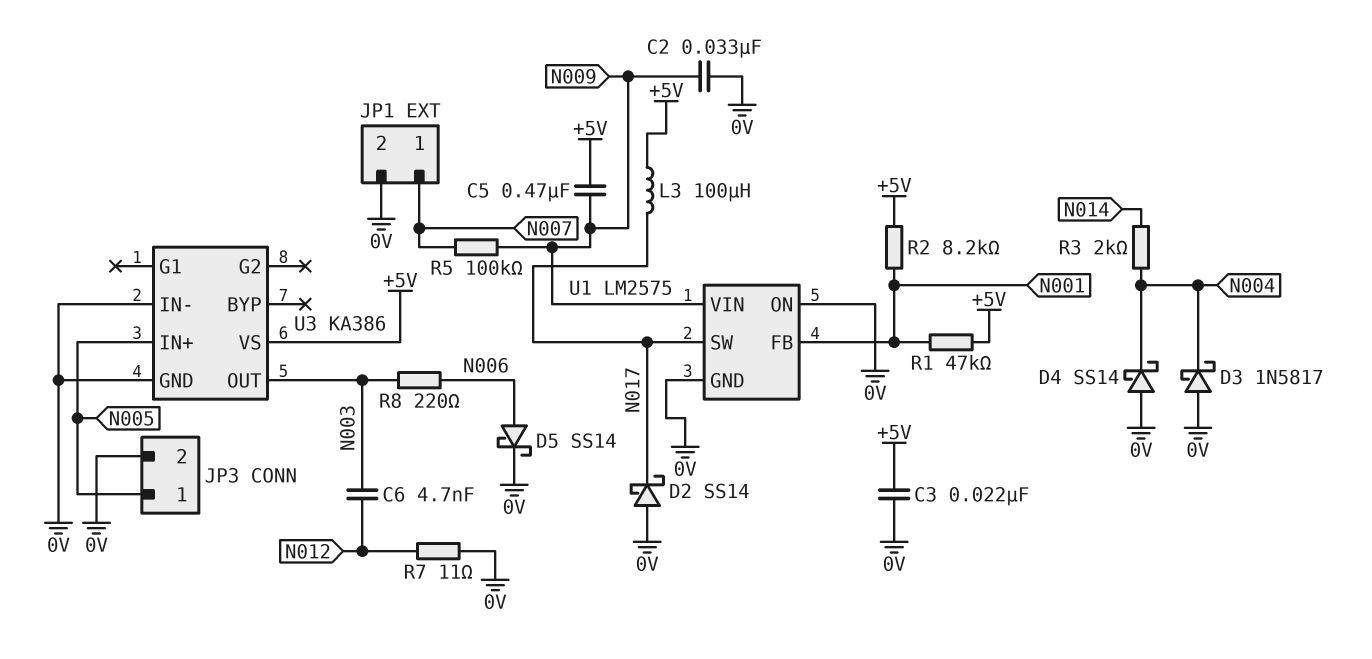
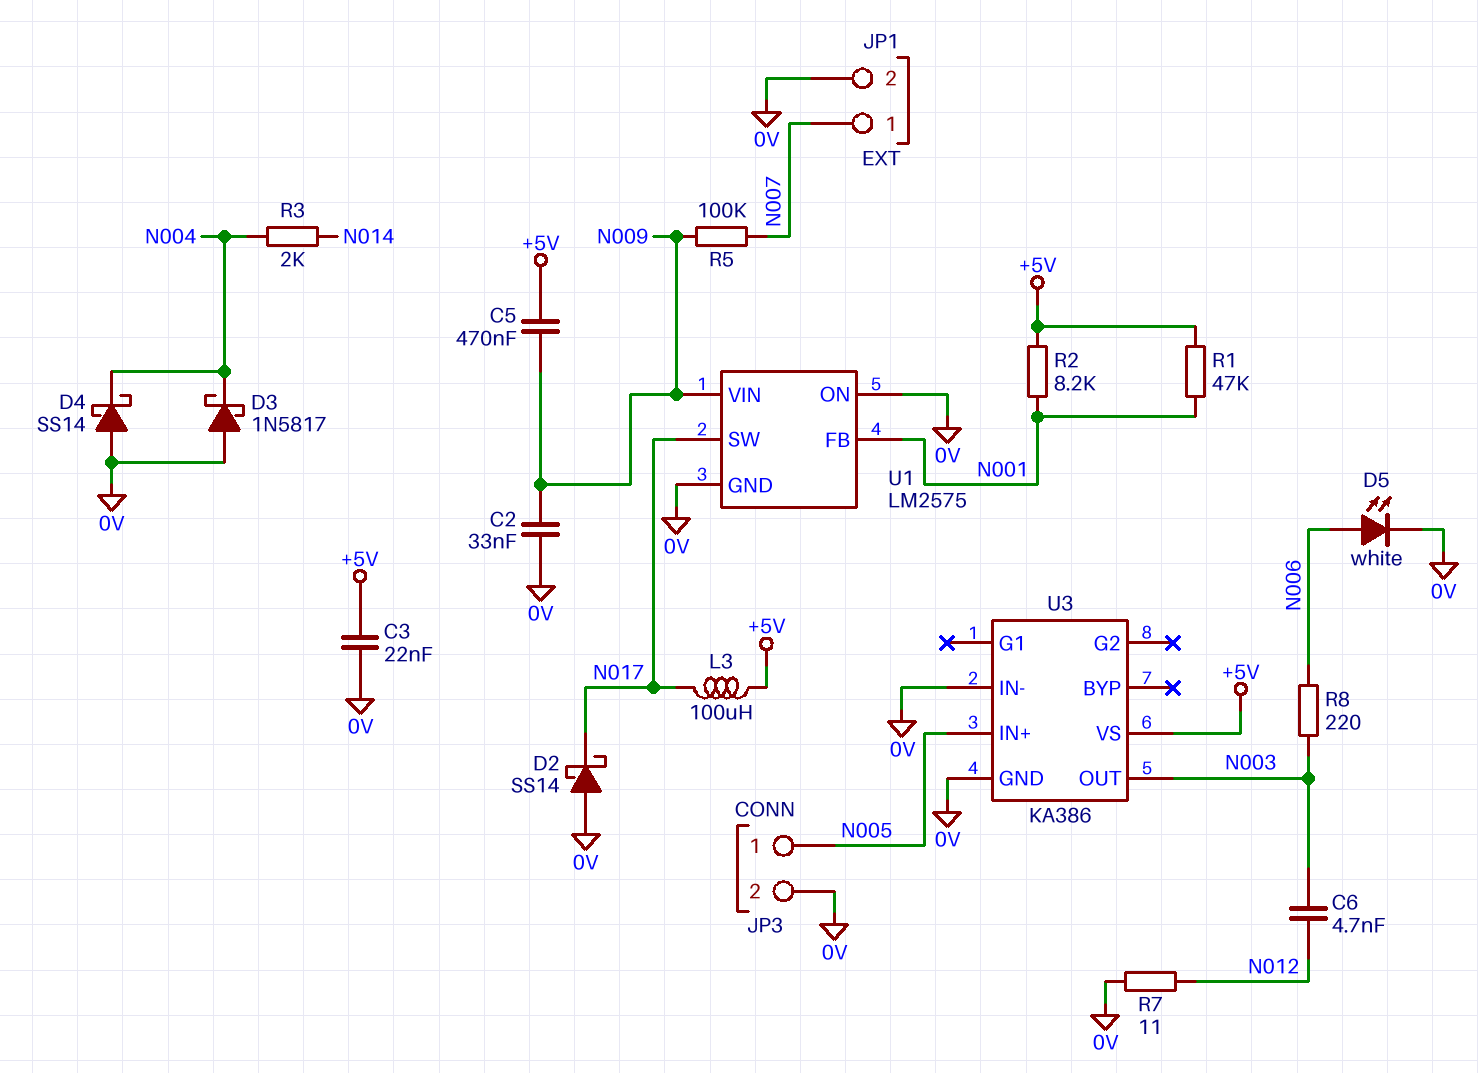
D5: schottky SS14 (A N006, K 0V) -> LED white (A N006, K 0V)

